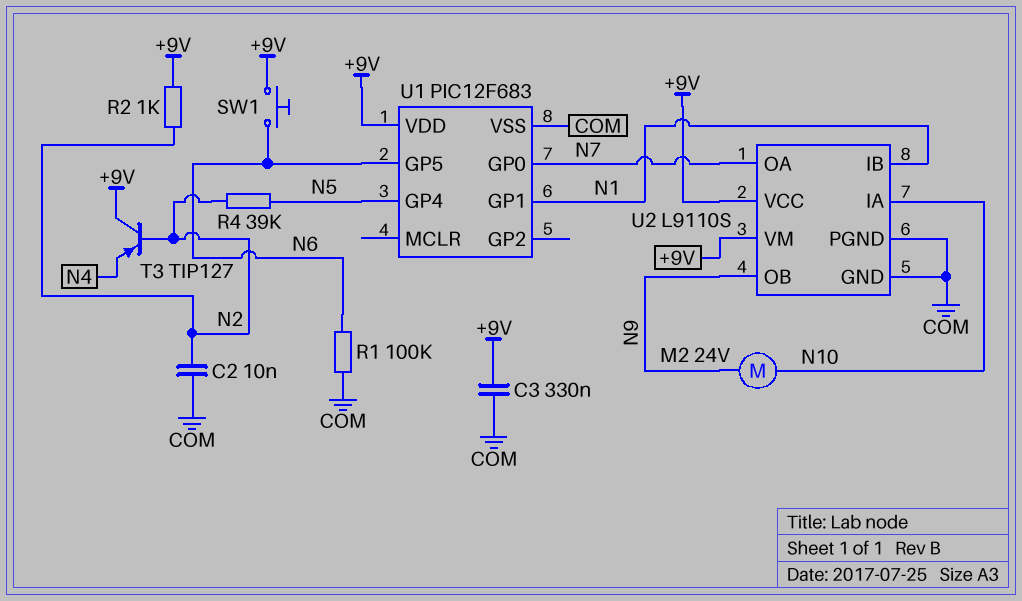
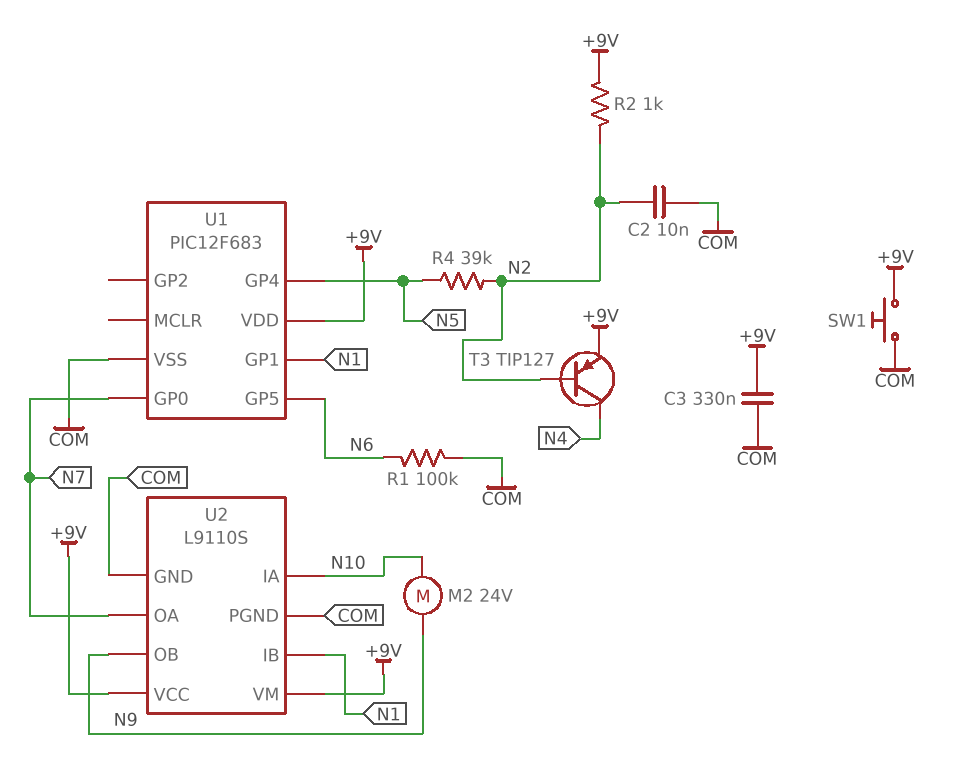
SW1: button (+9V, N6) -> button (+9V, COM)
T3: PNP TIP127 (B N2, C +9V, E N4) -> PNP TIP127 (B N2, C N4, E +9V)

